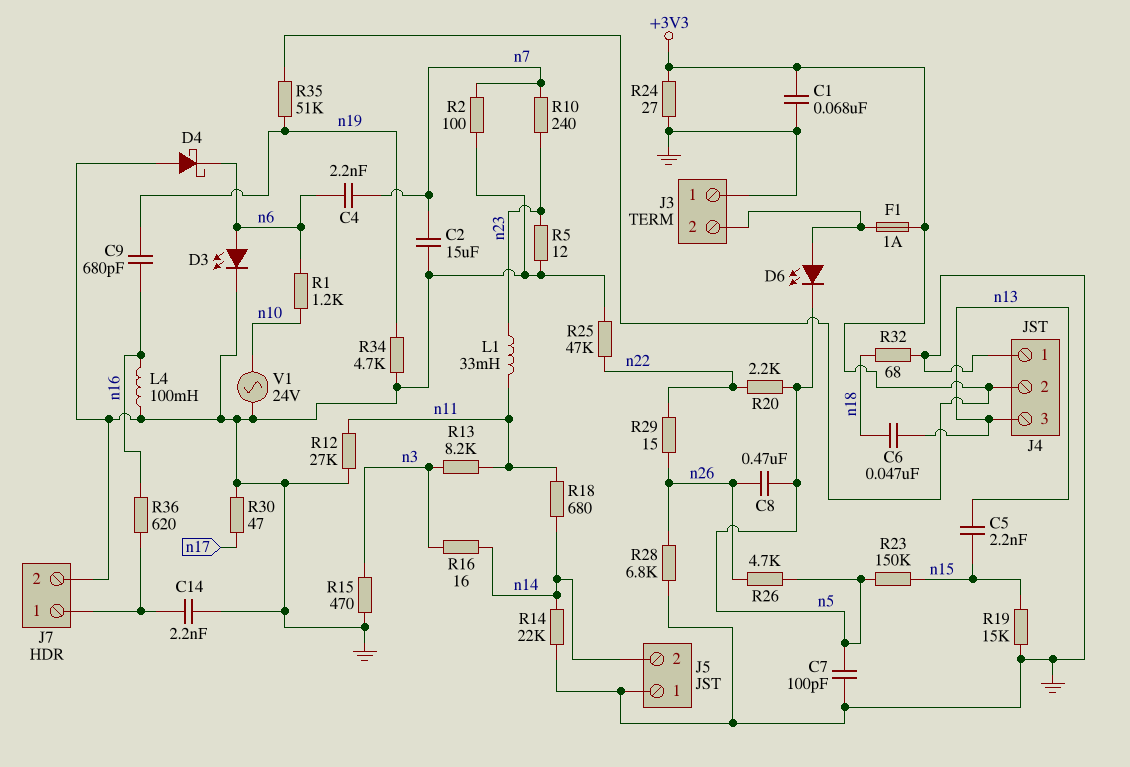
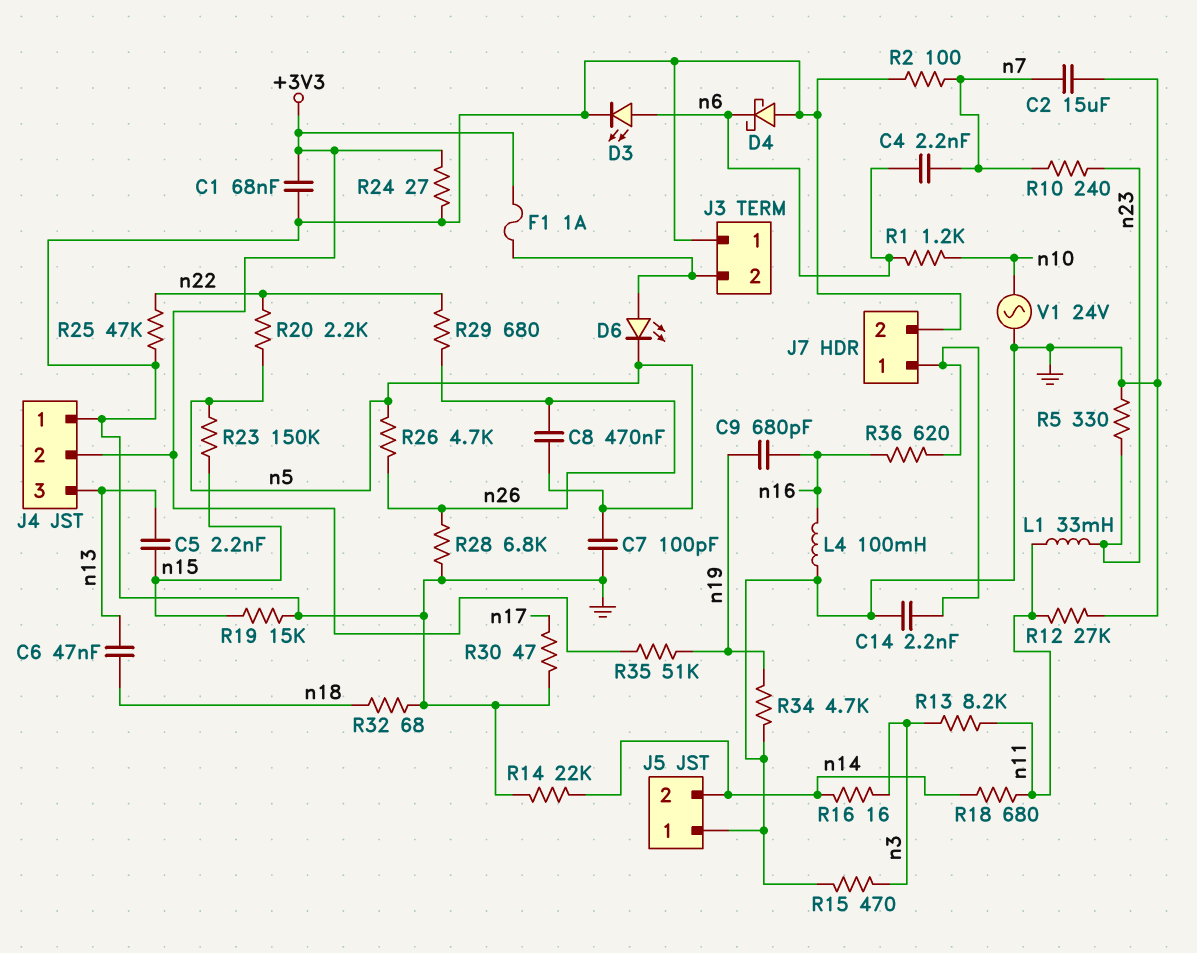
R5: 12 (GND, n23) -> 330 (GND, n23)
R29: 15 (n22, n26) -> 680 (n22, n26)

